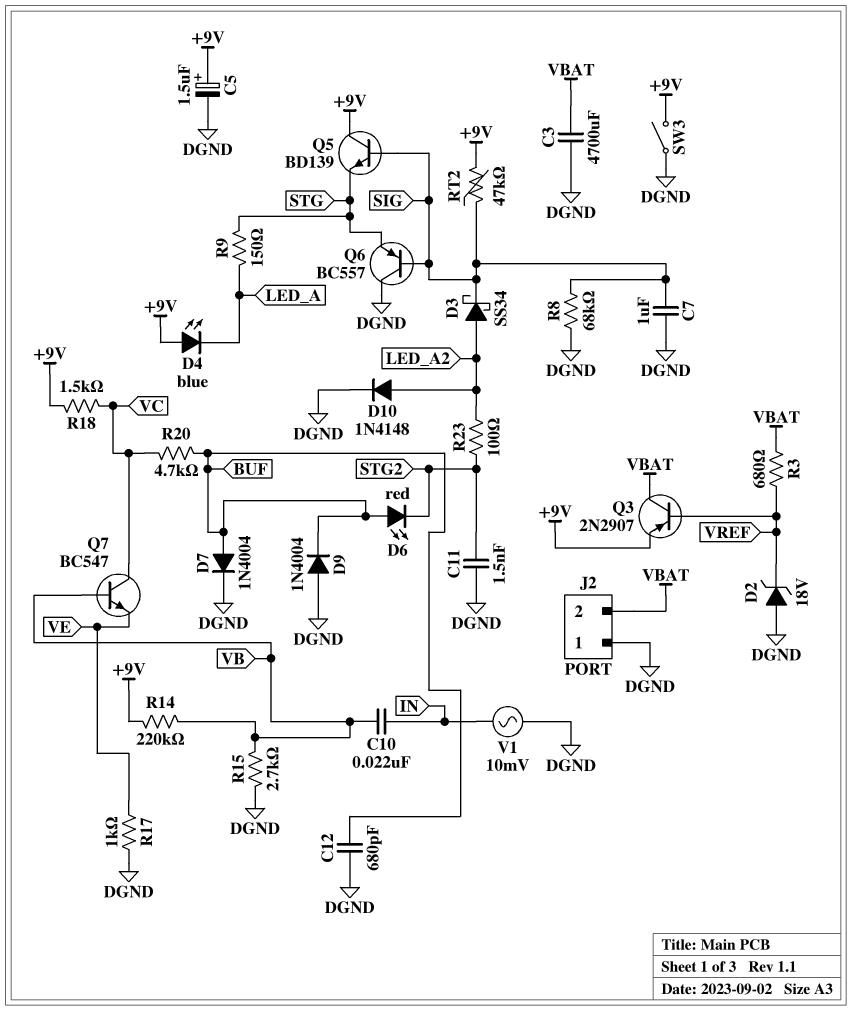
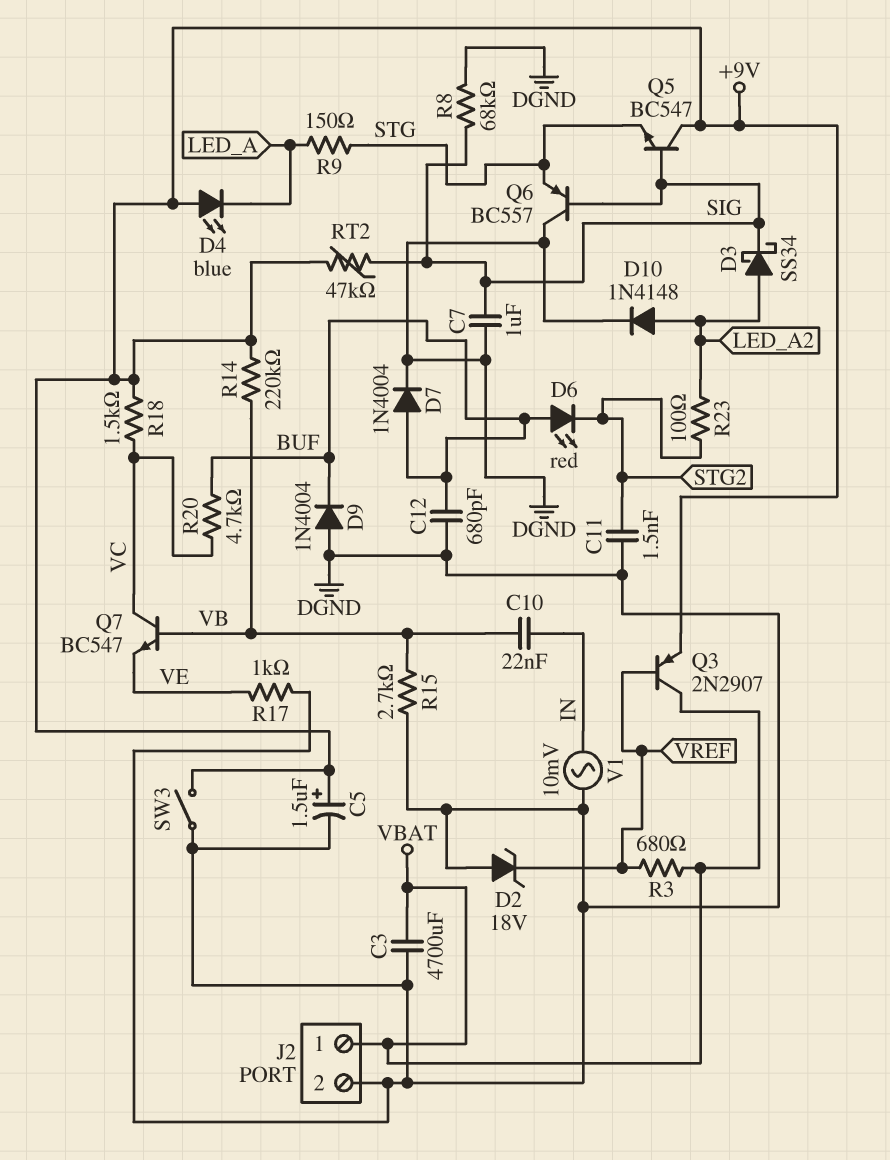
J2 pin 1: DGND -> VBAT
J2 pin 2: VBAT -> DGND
Q5: NPN BD139 (B SIG, C +9V, E STG) -> NPN BC547 (B SIG, C +9V, E STG)

